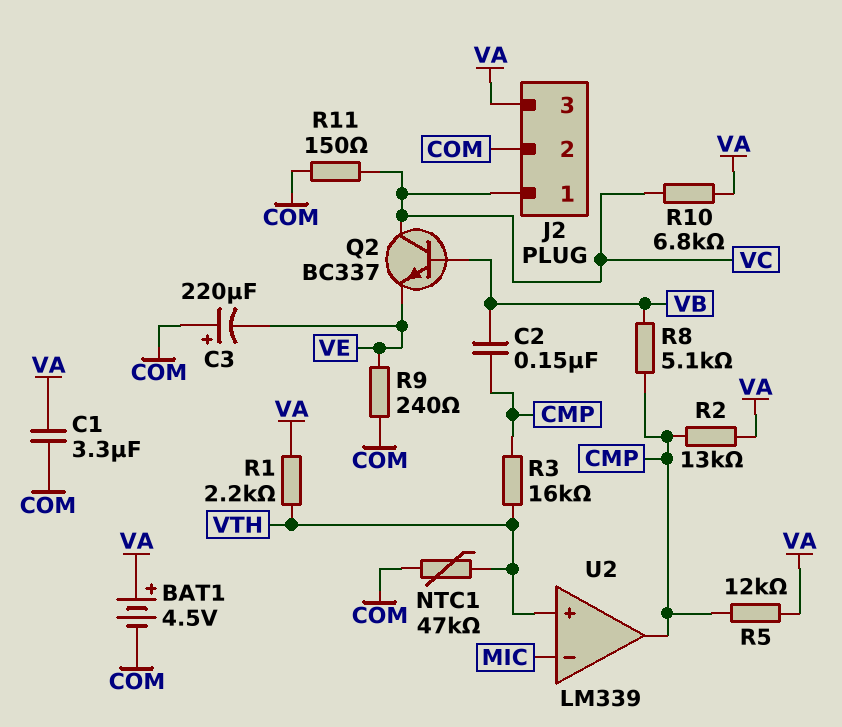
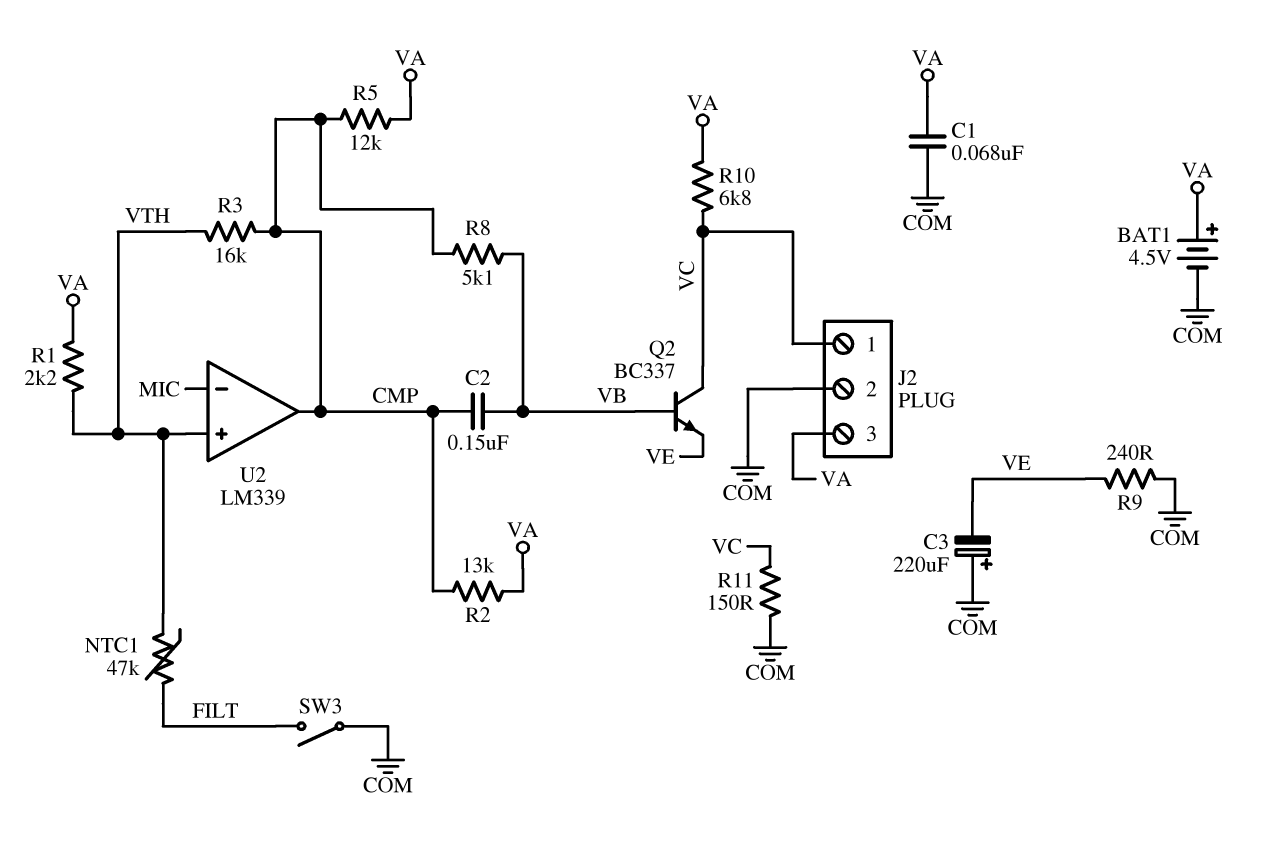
C1: 3.3uF (COM, VA) -> 68nF (COM, VA)
NTC1: 47k (COM, VTH) -> 47k (FILT, VTH)
SW3: none -> switch (COM, FILT)

